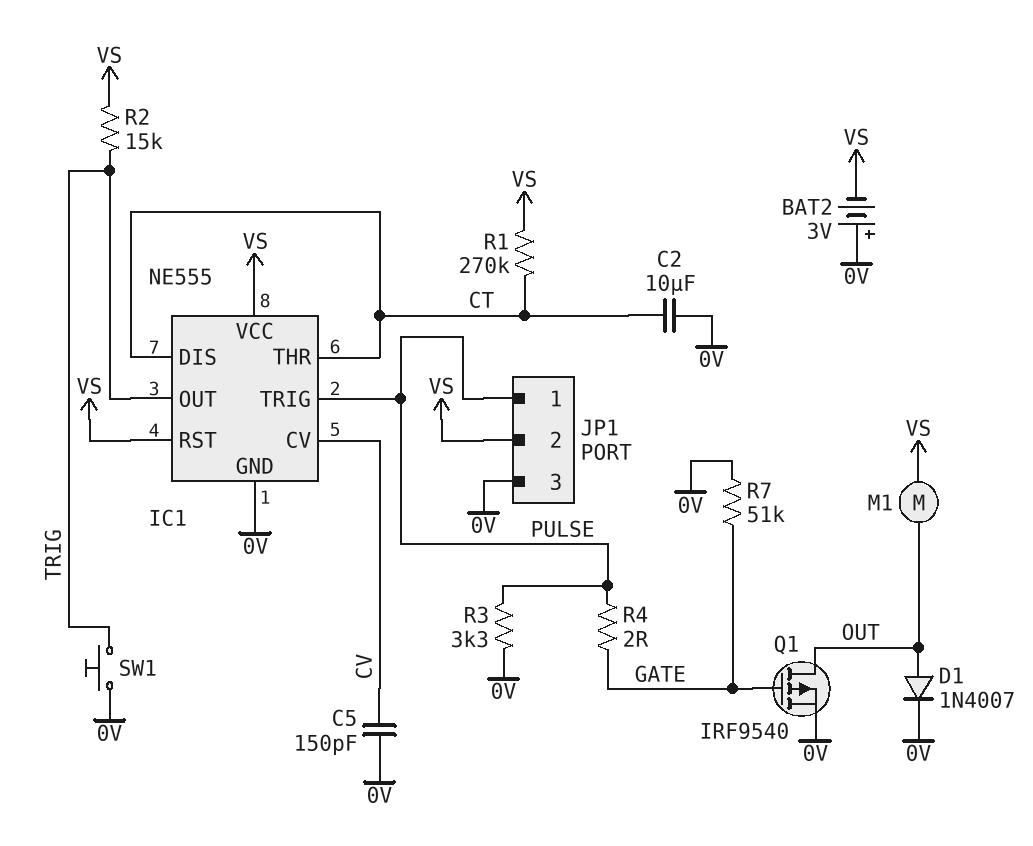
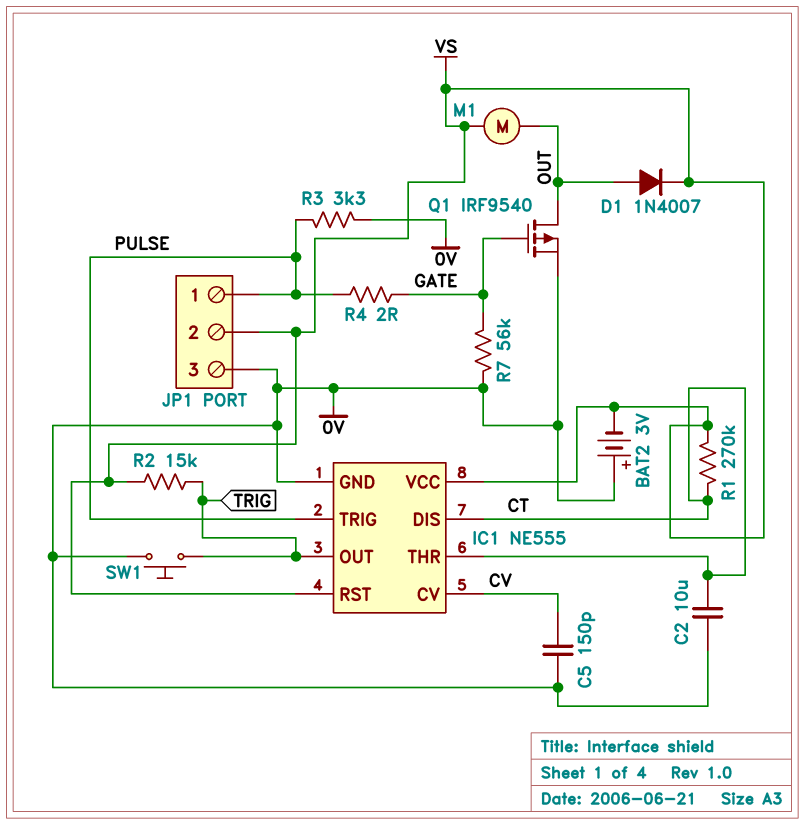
D1: diode 1N4007 (A OUT, K 0V) -> diode 1N4007 (A OUT, K VS)
R7: 51k (0V, GATE) -> 56k (0V, GATE)

